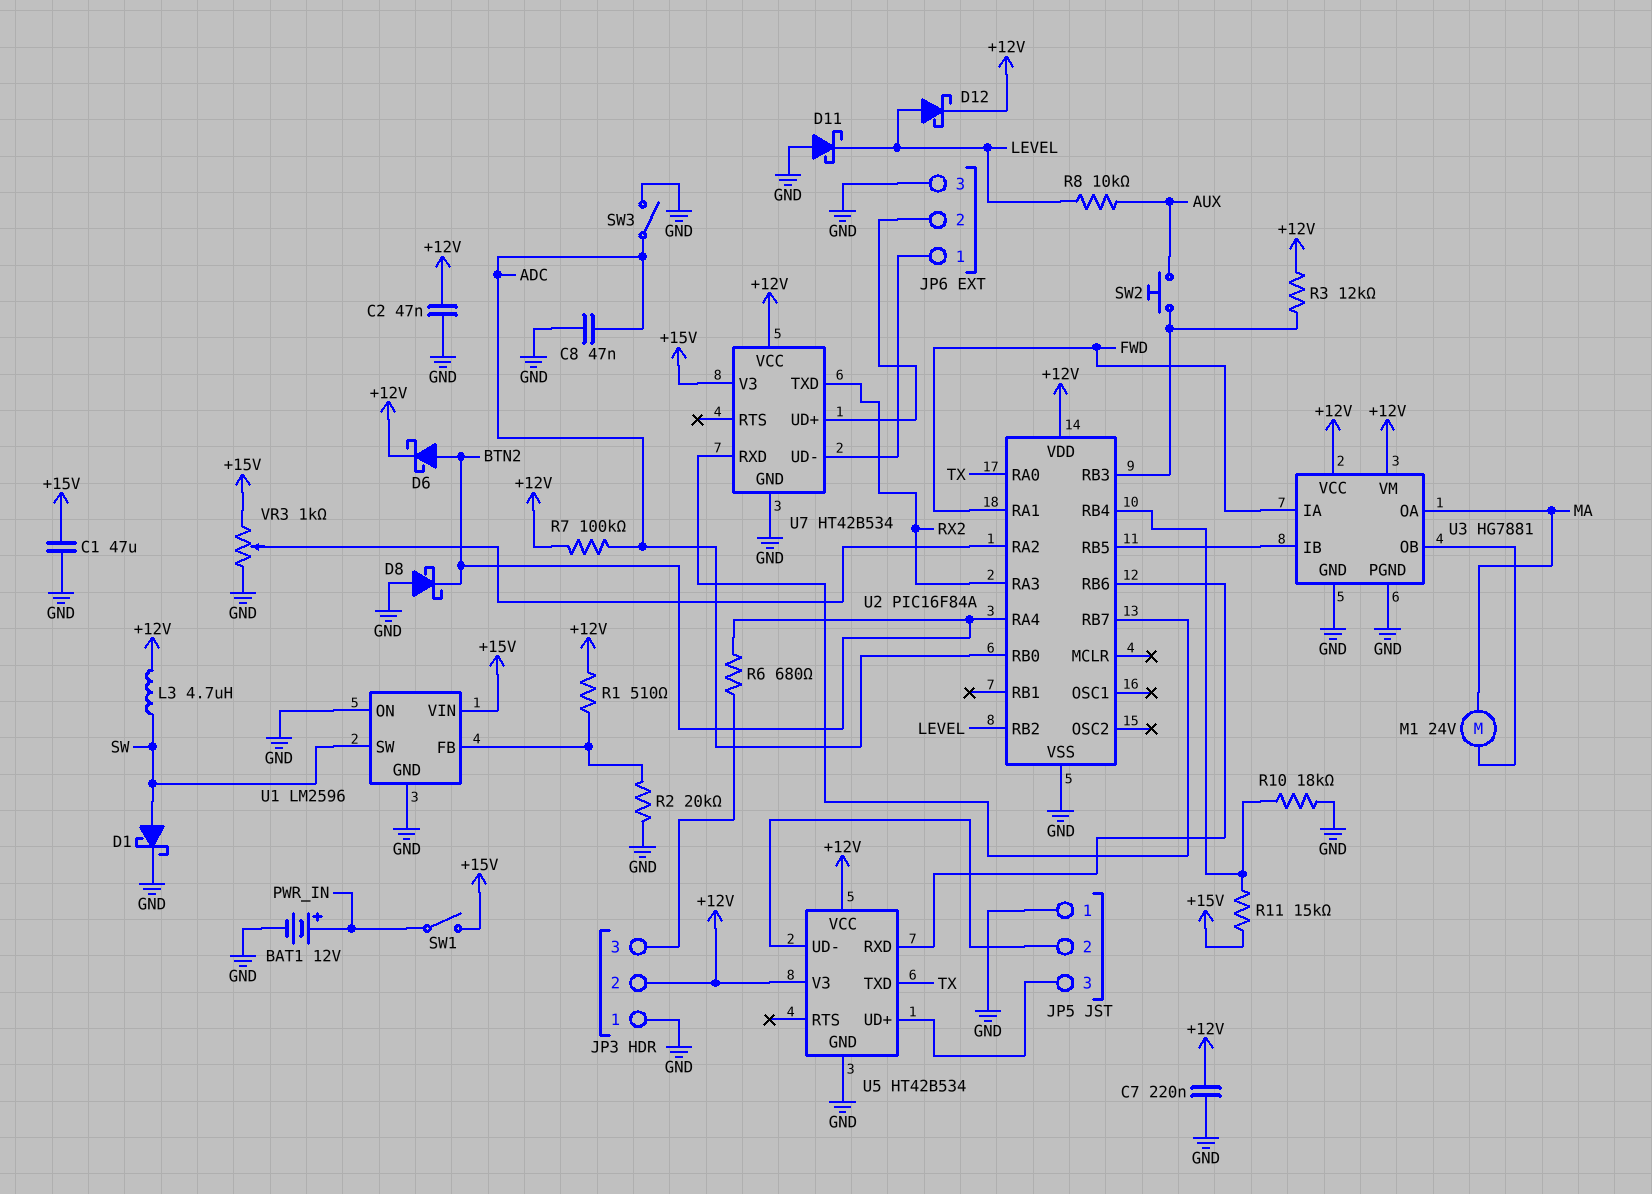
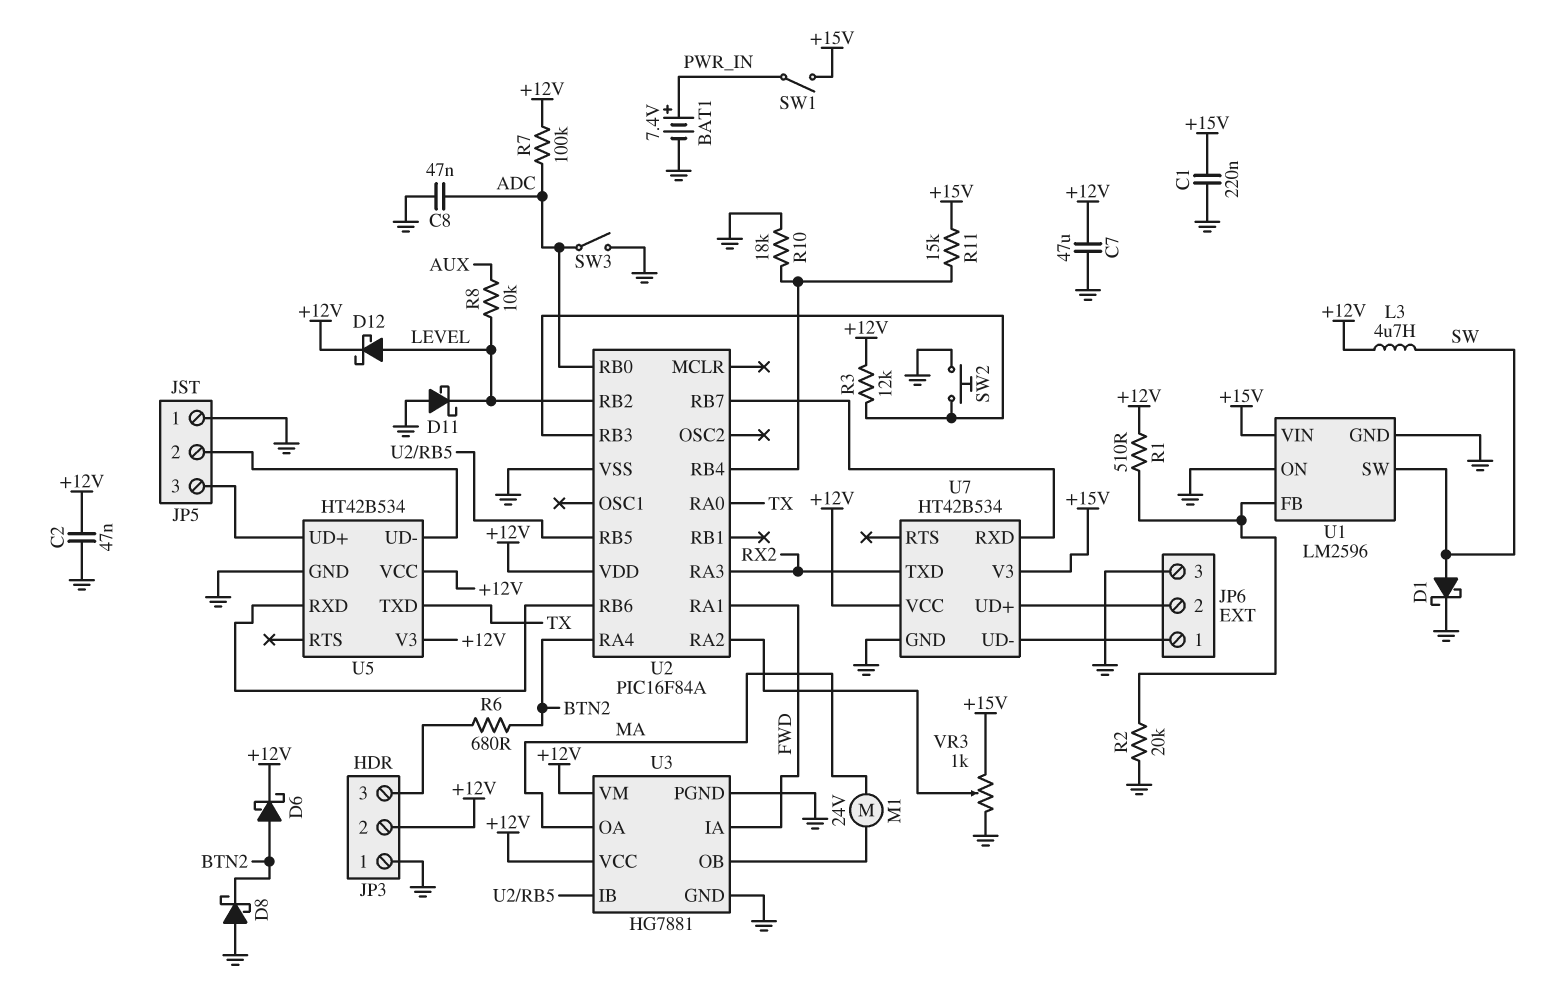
BAT1: 12V (plus PWR_IN, minus GND) -> 7.4V (plus PWR_IN, minus GND)
C1: 47uF (+15V, GND) -> 220nF (+15V, GND)
C7: 220nF (+12V, GND) -> 47uF (+12V, GND)
SW2: button (AUX, U2/RB3) -> button (GND, U2/RB3)

